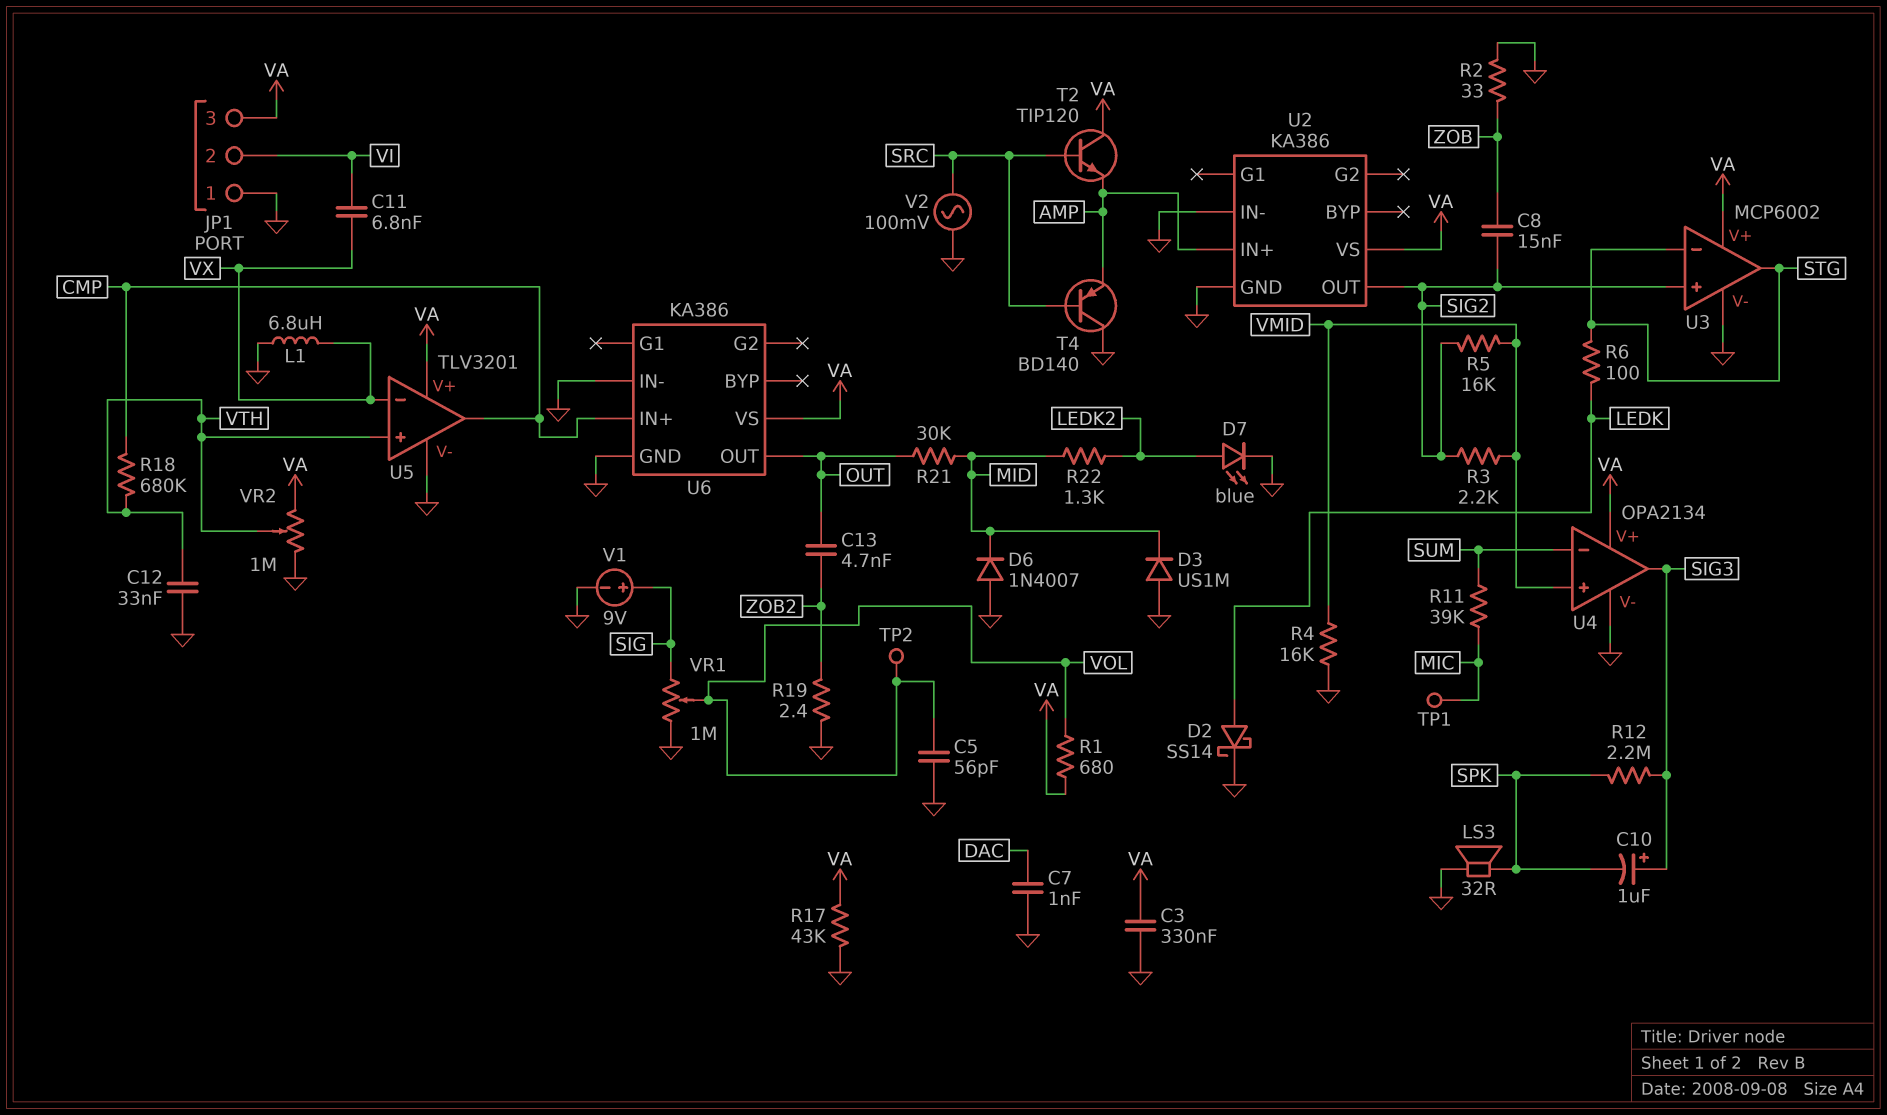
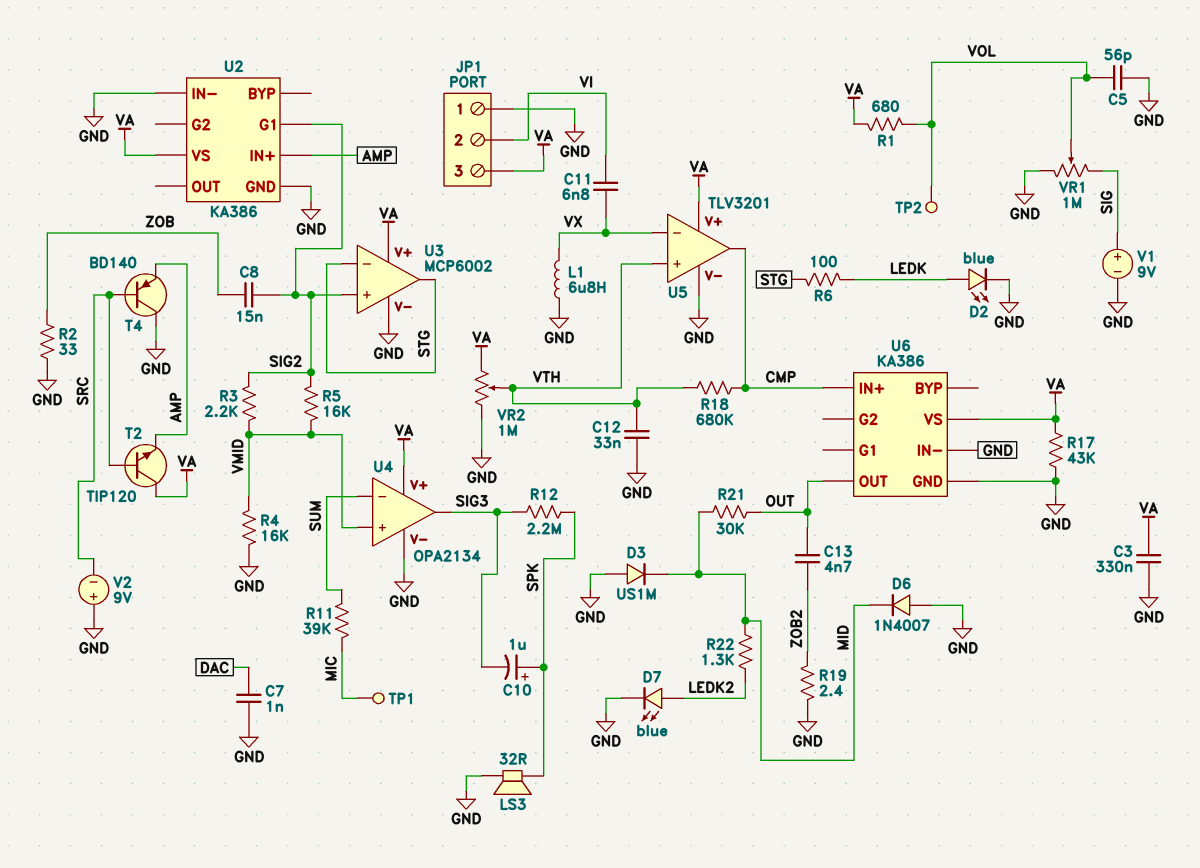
C10: 1uF (plus SIG3, minus SPK) -> 1uF (plus SPK, minus SIG3)
D2: schottky SS14 (A LEDK, K GND) -> LED blue (A LEDK, K GND)
U2 pin G1: none -> SIG2
U2 pin OUT: SIG2 -> none
V2: AC 100mV (GND, SRC) -> 9V (plus GND, minus SRC)

